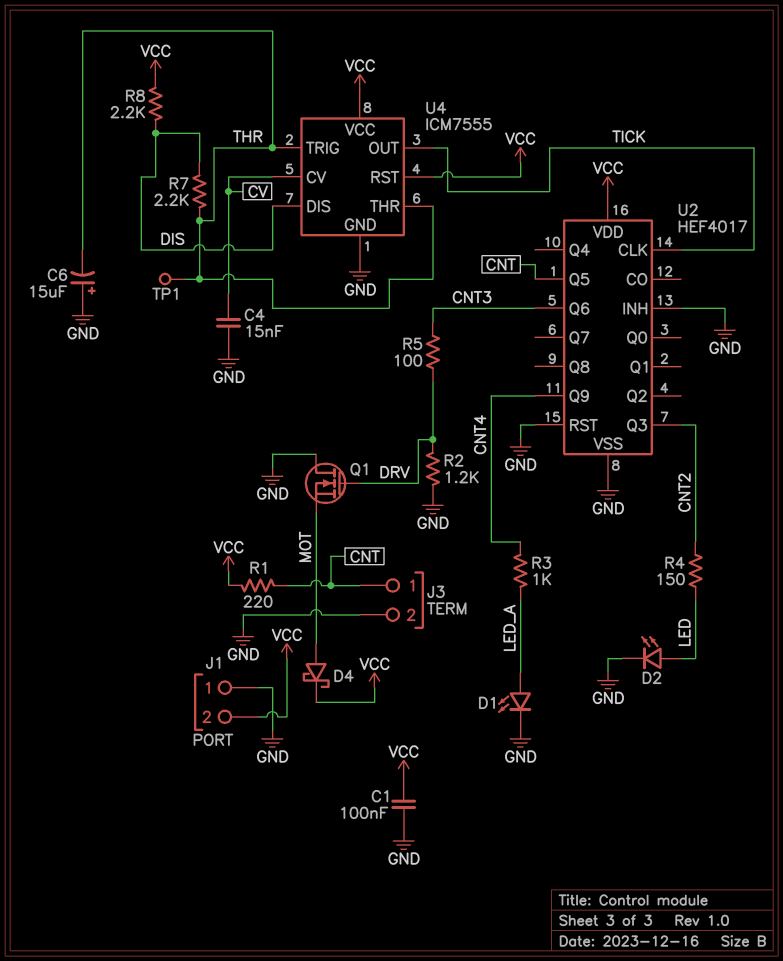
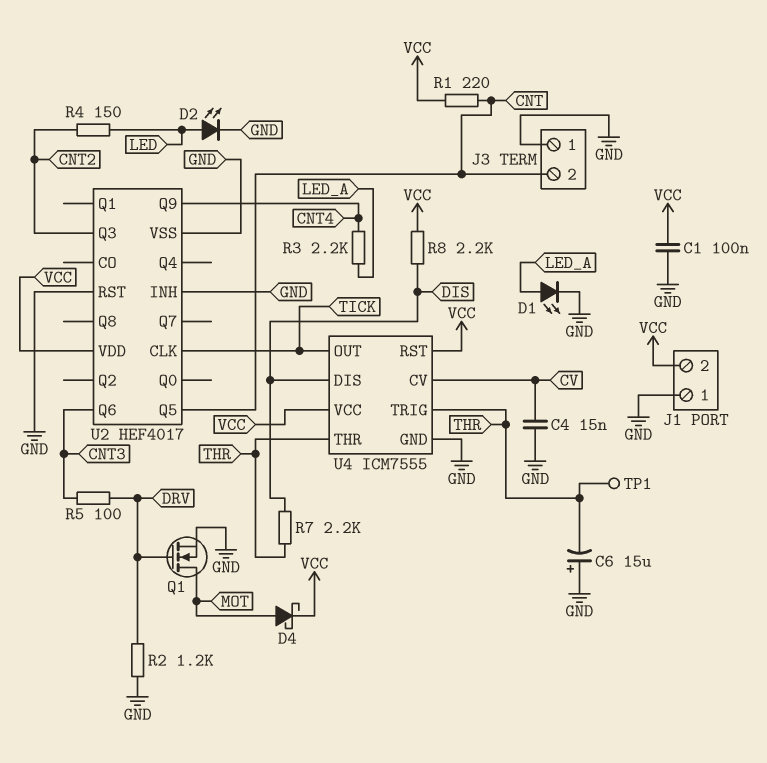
J3 pin 1: CNT -> GND
J3 pin 2: GND -> CNT
Q1: NMOS (G DRV, D GND, S MOT) -> NMOS (G DRV, D MOT, S GND)
R3: 1k (CNT4, LED_A) -> 2.2k (CNT4, LED_A)

